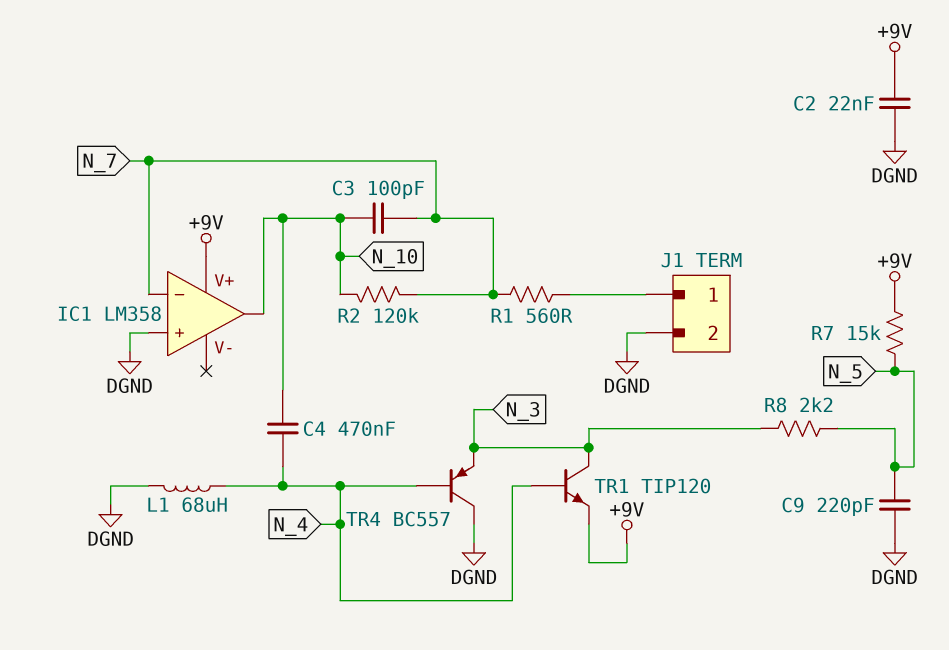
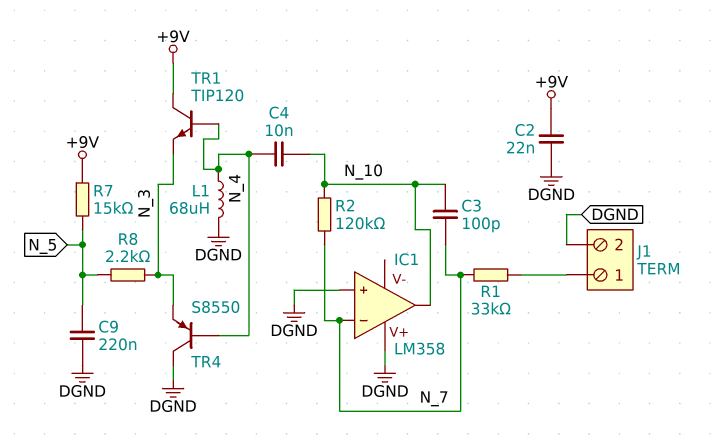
C4: 470nF (N_4, N_10) -> 10nF (N_4, N_10)
C9: 220pF (DGND, N_5) -> 220nF (DGND, N_5)
IC1 pin V+: +9V -> DGND
R1: 560 (J1/1, N_7) -> 33k (J1/1, N_7)
TR1: NPN TIP120 (B N_4, C N_3, E +9V) -> NPN TIP120 (B N_4, C +9V, E N_3)
TR4: PNP BC557 (B N_4, C DGND, E N_3) -> PNP S8550 (B N_4, C DGND, E N_3)

